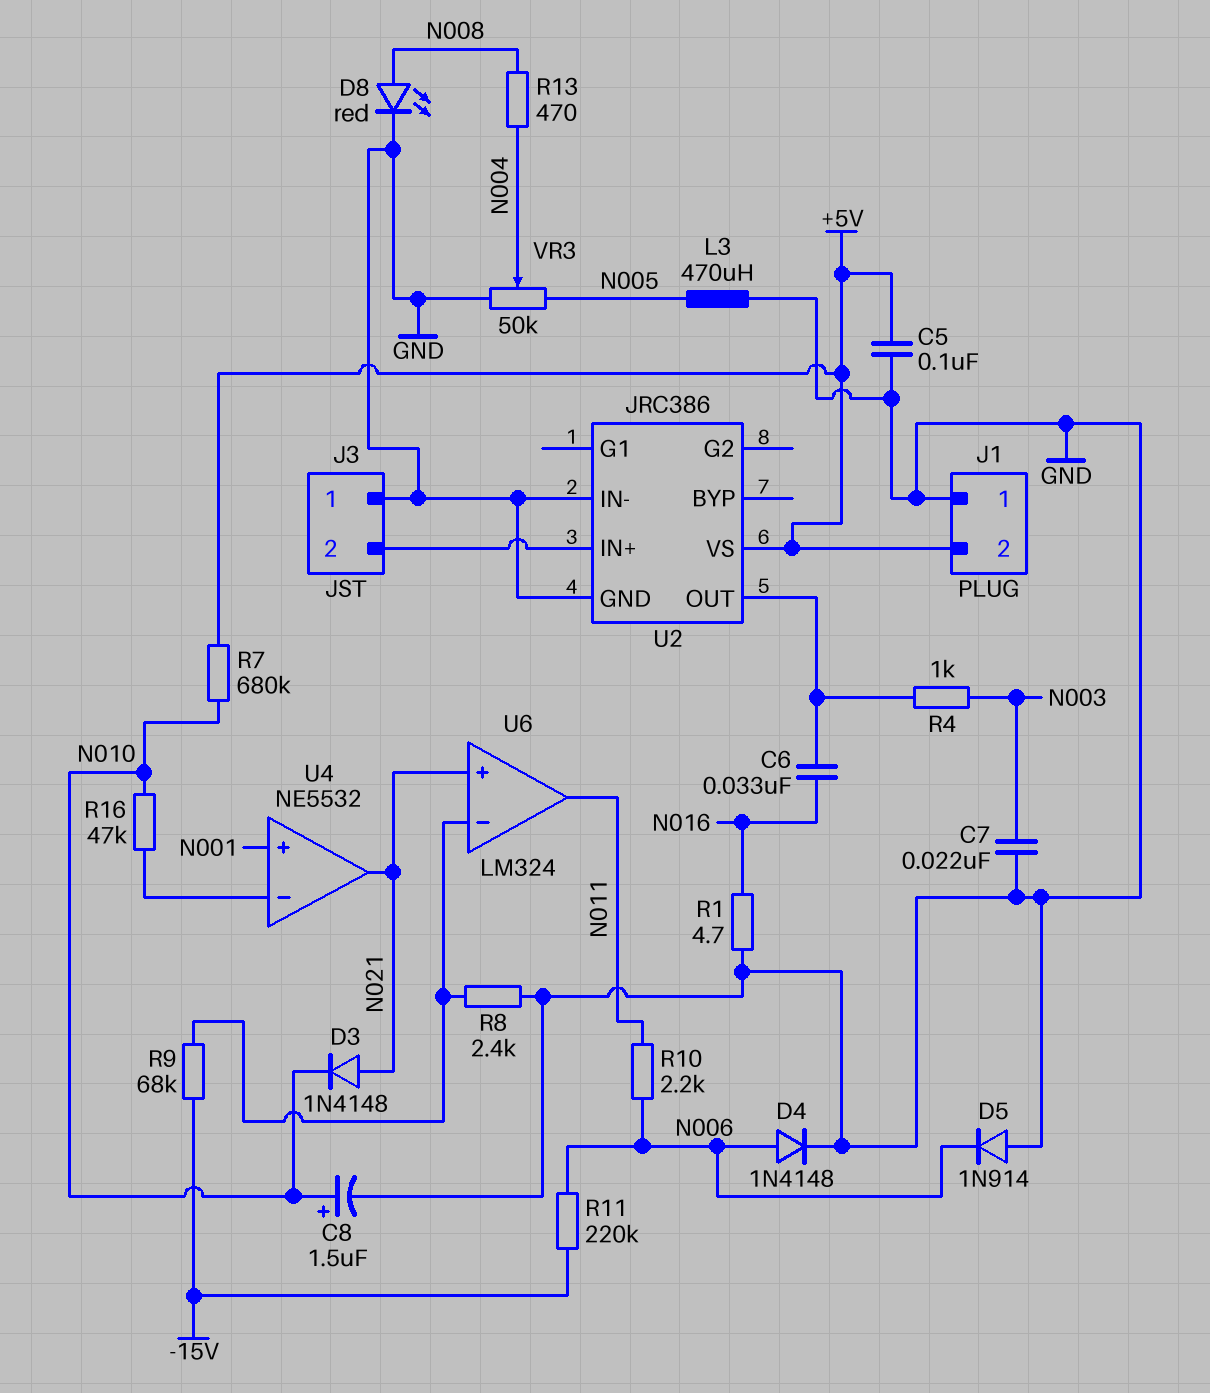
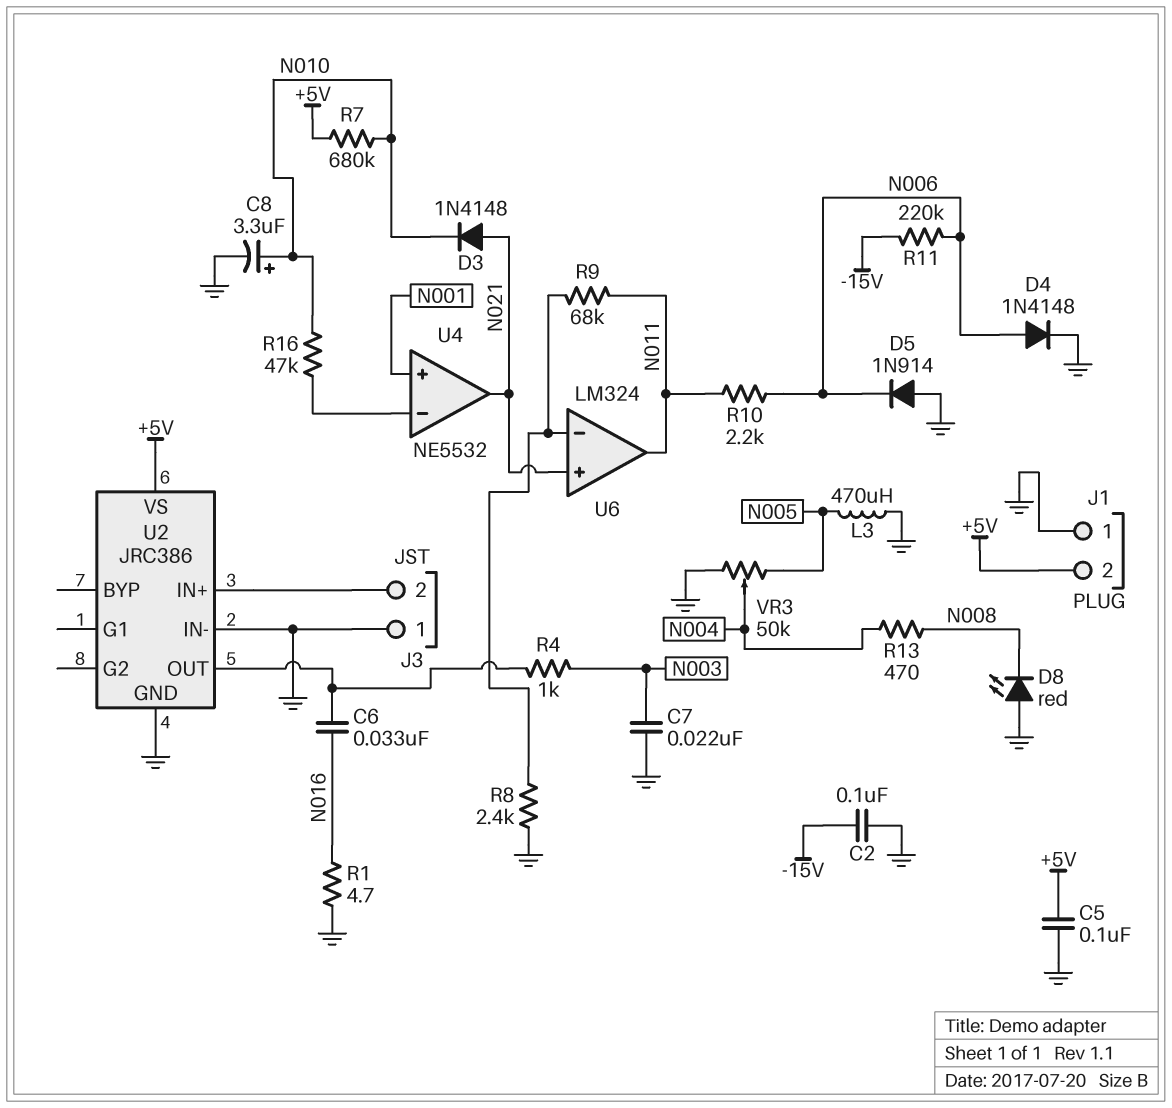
C2: none -> 100nF (-15V, GND)
C8: 1.5uF (plus N010, minus GND) -> 3.3uF (plus N010, minus GND)
D8: LED red (A N008, K GND) -> LED red (A GND, K N008)
R9: 68k (-15V, U6/in-) -> 68k (N011, U6/in-)

